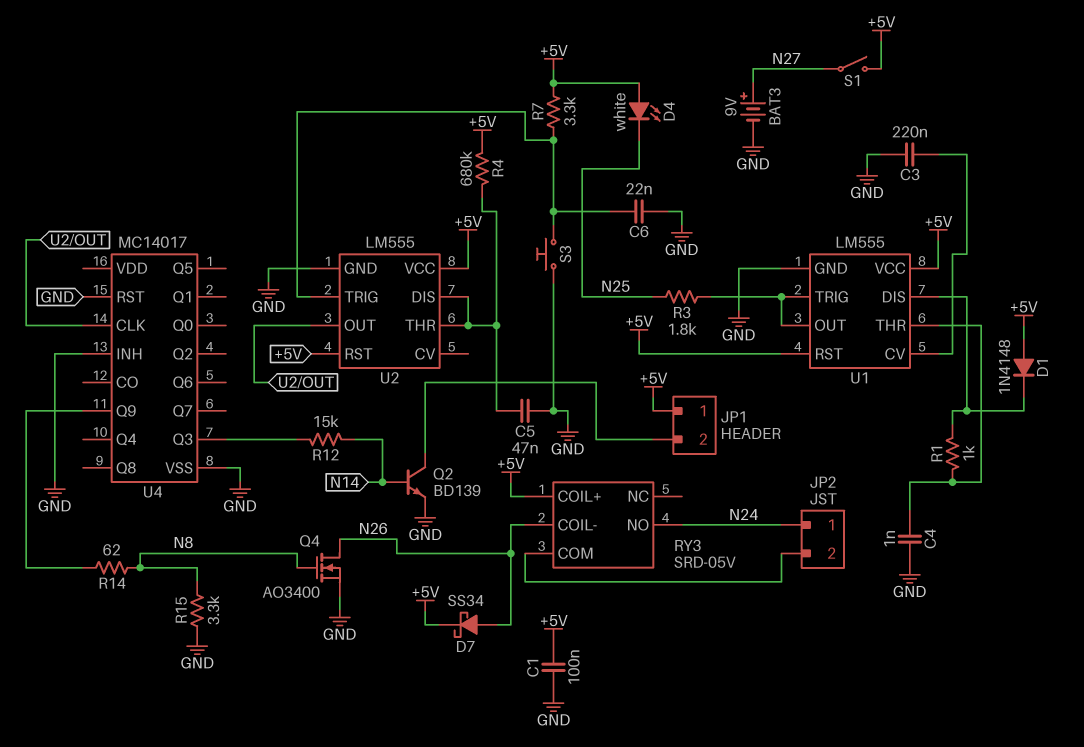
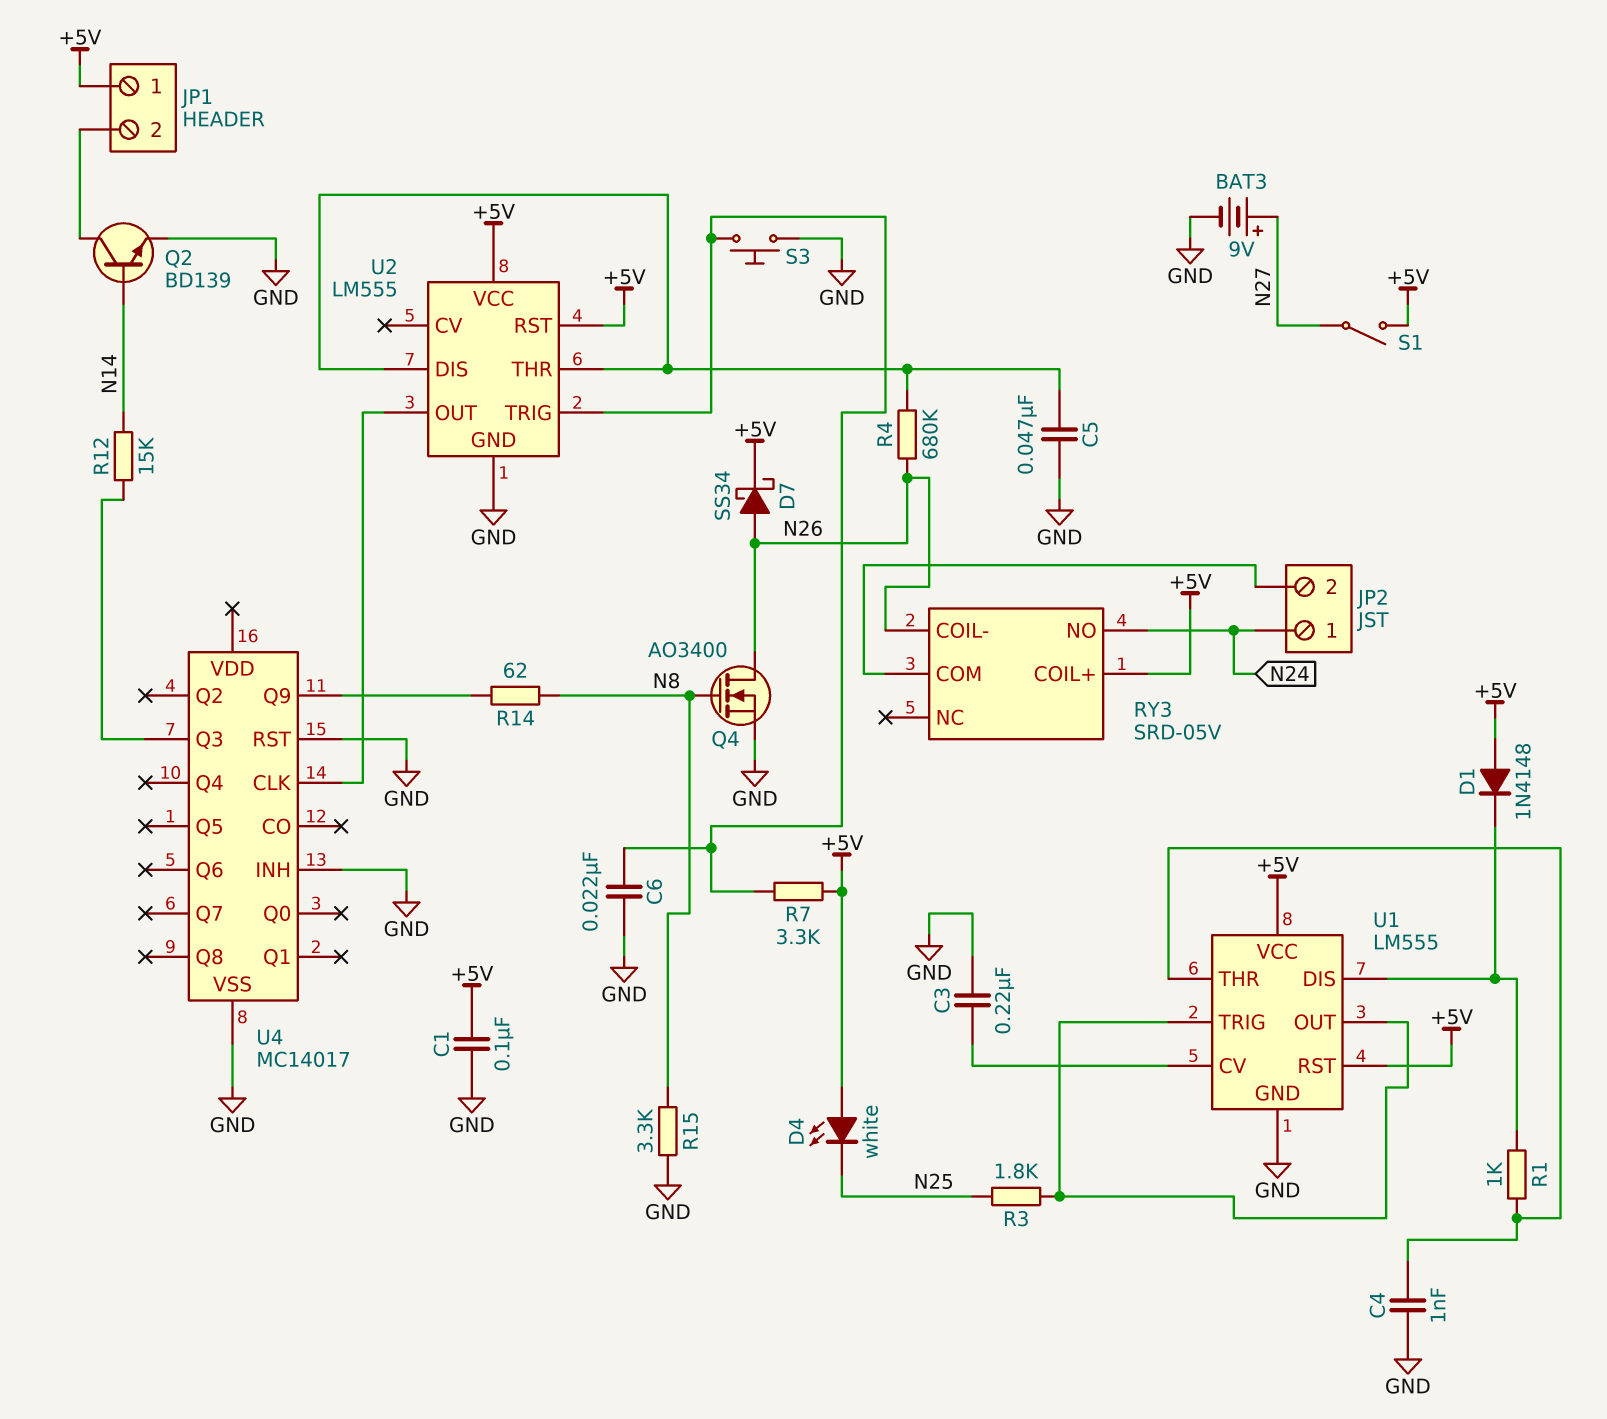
R4: 680k (+5V, U2/DIS) -> 680k (N26, U2/DIS)

